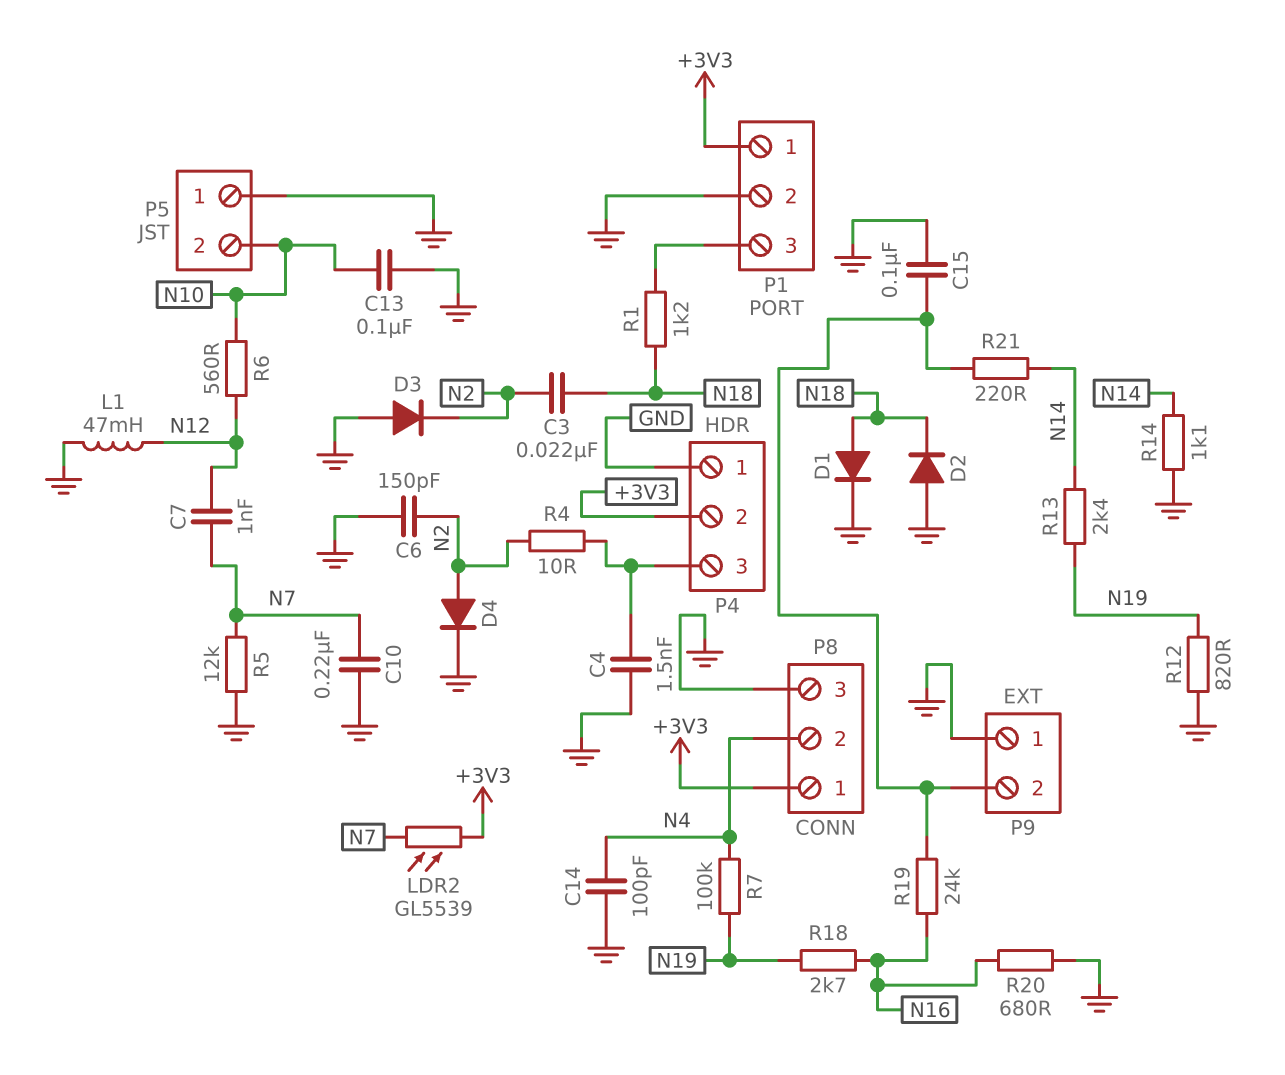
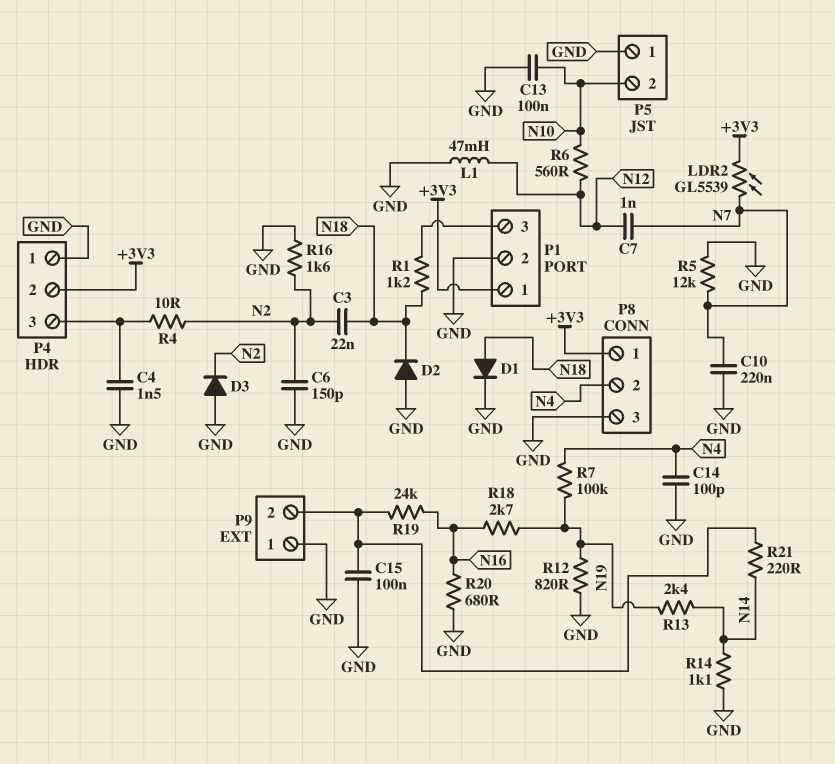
D4: diode (A N2, K GND) -> none
R16: none -> 1.6k (GND, N2)

